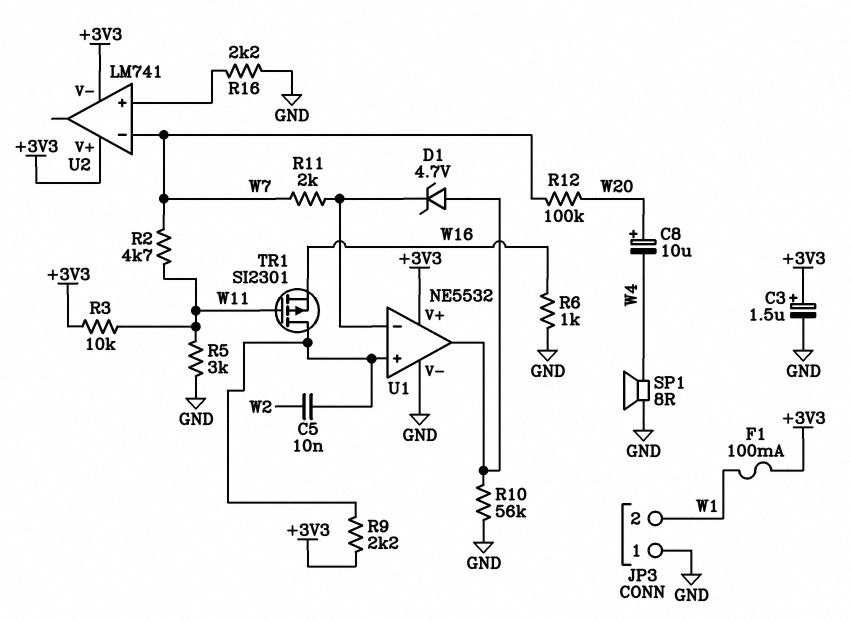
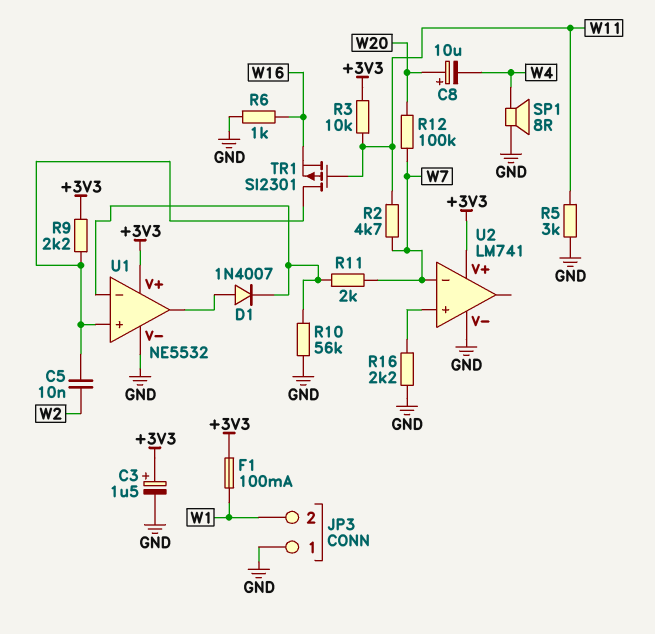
D1: zener 4.7V (A U1/out, K U1/in-) -> diode 1N4007 (A U1/out, K U1/in-)
R10: 56k (GND, U1/out) -> 56k (GND, U1/in-)
U2 pin V-: +3V3 -> GND

